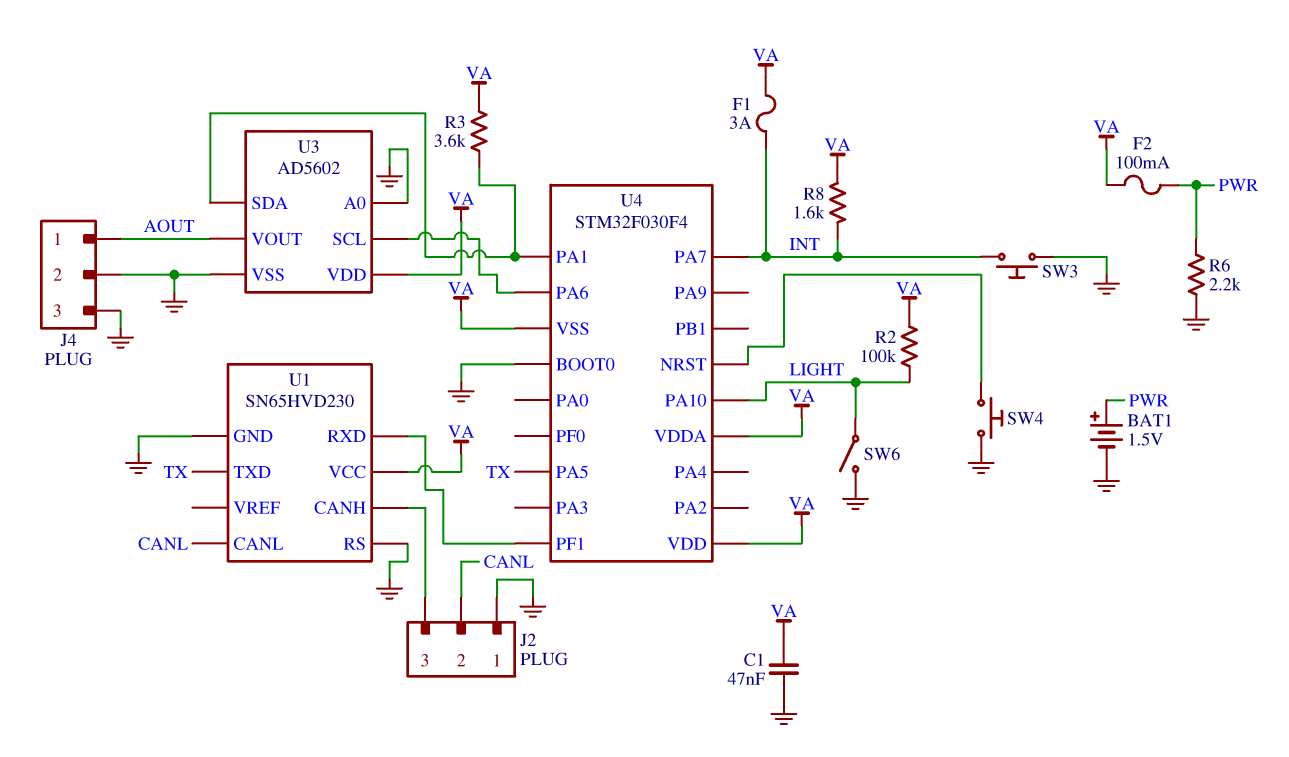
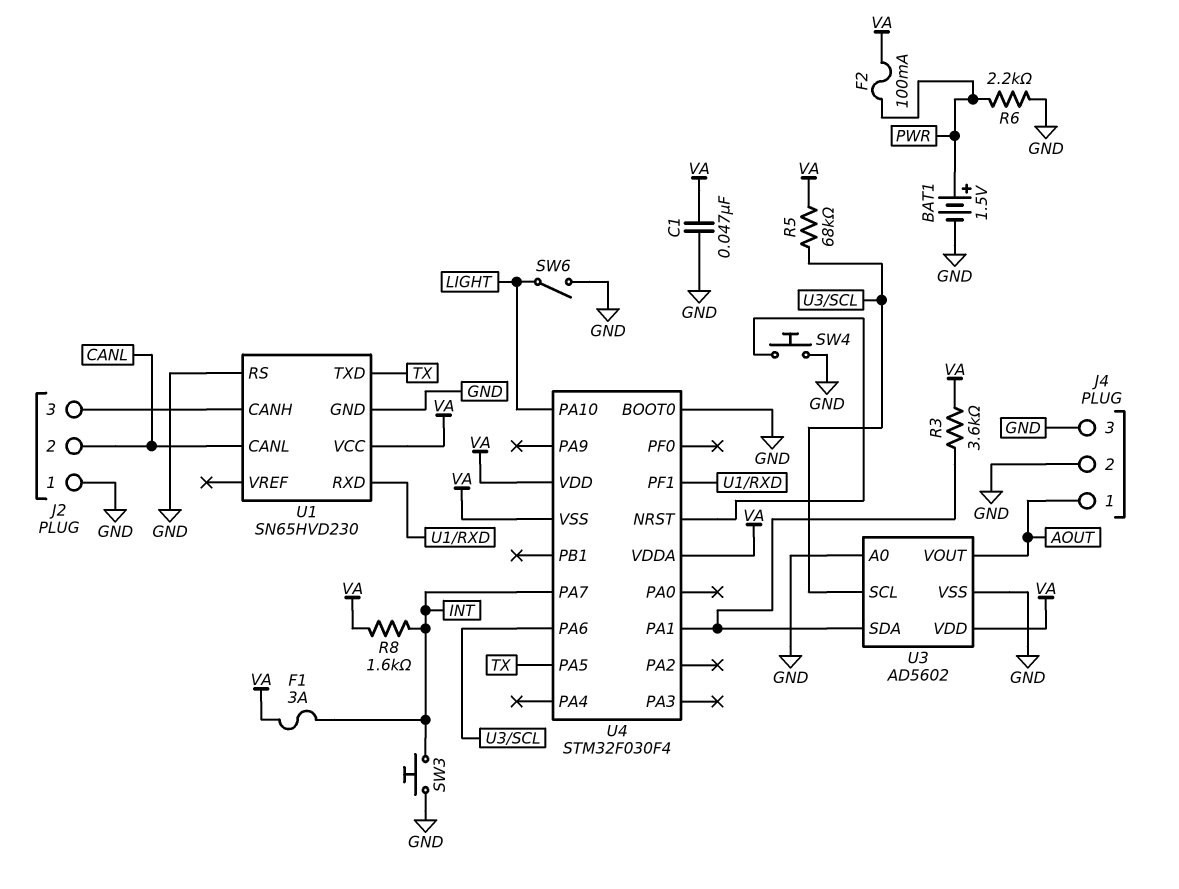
R2: 100k (LIGHT, VA) -> none
R5: none -> 68k (U3/SCL, VA)

